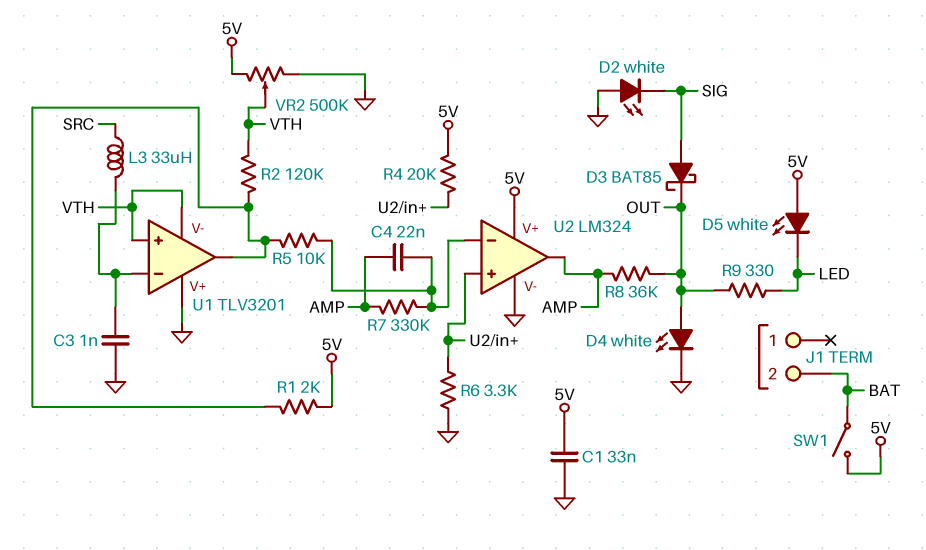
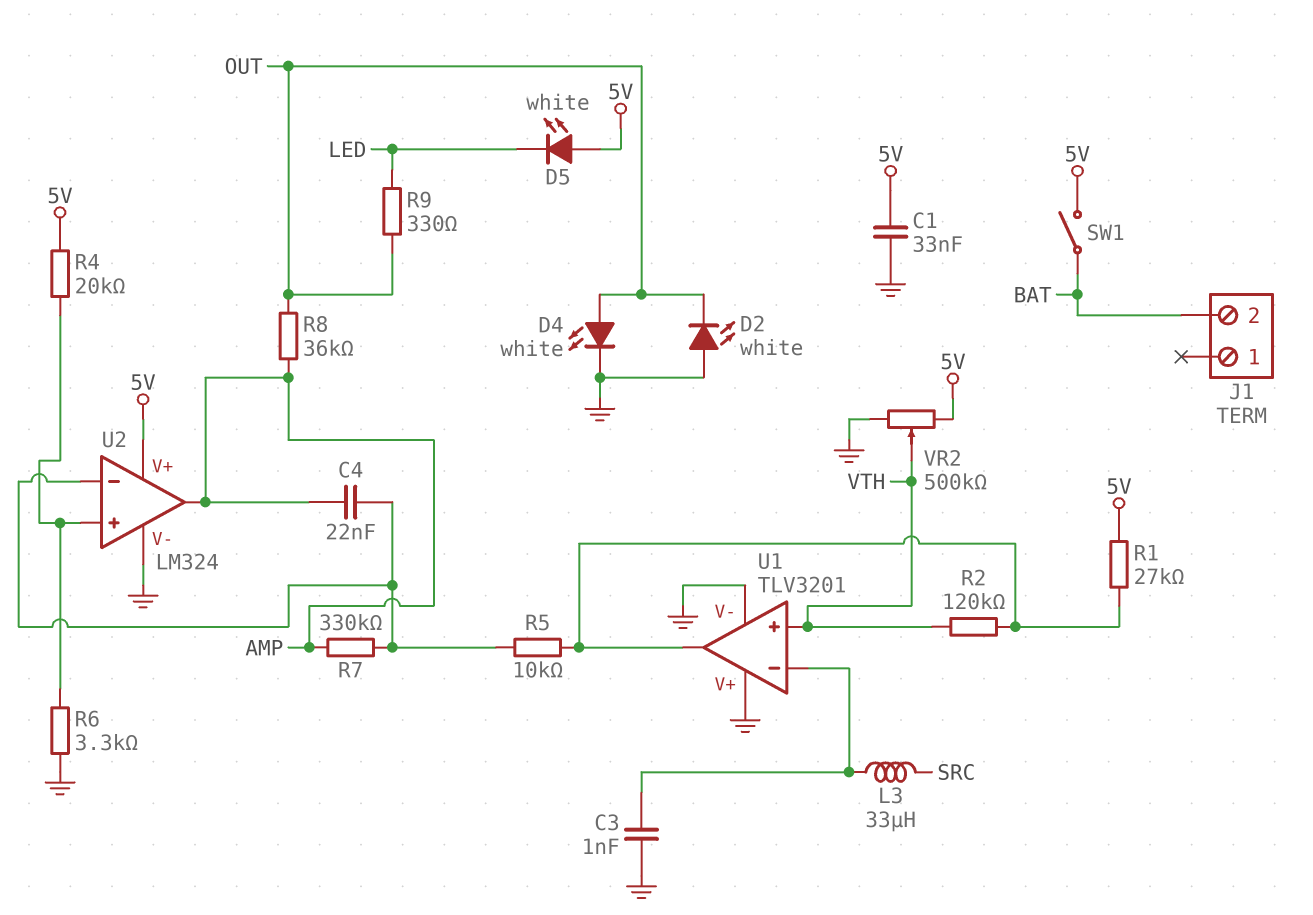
D2: LED white (A GND, K SIG) -> LED white (A GND, K OUT)
D3: schottky BAT85 (A SIG, K OUT) -> none
R1: 2k (5V, U1/out) -> 27k (5V, U1/out)
U1 pin V-: VTH -> GND

